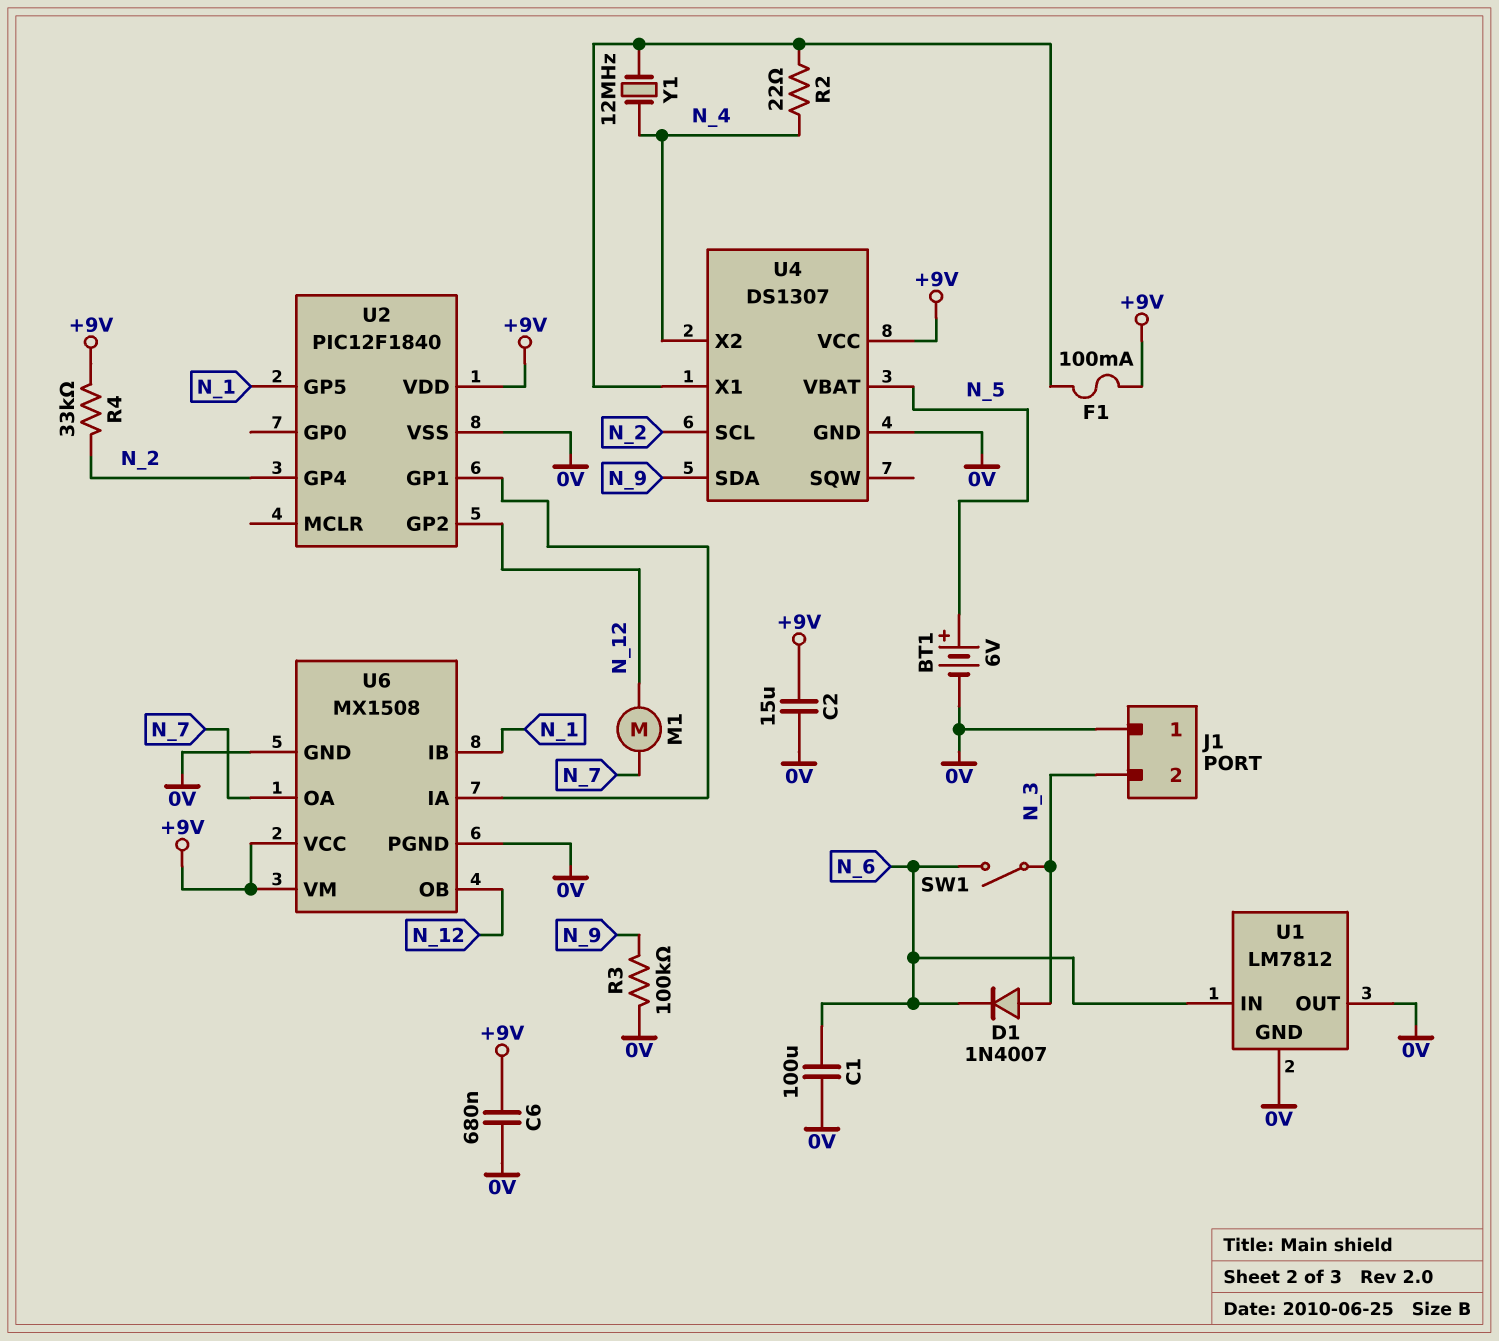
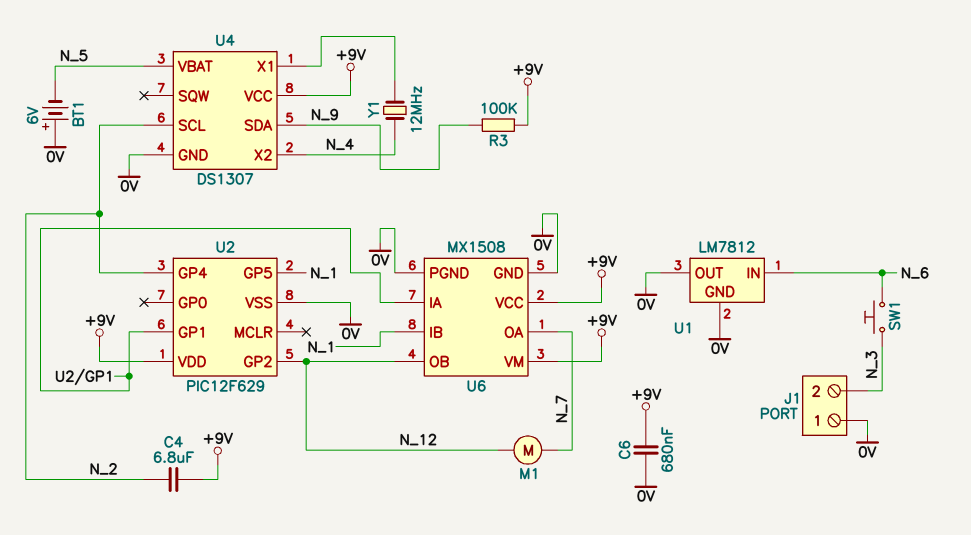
BT1: 6V (plus N_5, minus 0V) -> 6V (plus 0V, minus N_5)
C1: 100uF (0V, N_6) -> none
C2: 15uF (+9V, 0V) -> none
C4: none -> 6.8uF (+9V, N_2)
D1: diode 1N4007 (A N_3, K N_6) -> none
F1: 100mA (+9V, U4/X1) -> none
R2: 22 (N_4, U4/X1) -> none
R3: 100k (0V, N_9) -> 100k (+9V, N_9)
R4: 33k (+9V, N_2) -> none
SW1: switch (N_3, N_6) -> button (N_3, N_6)
U2: PIC12F1840 -> PIC12F629

